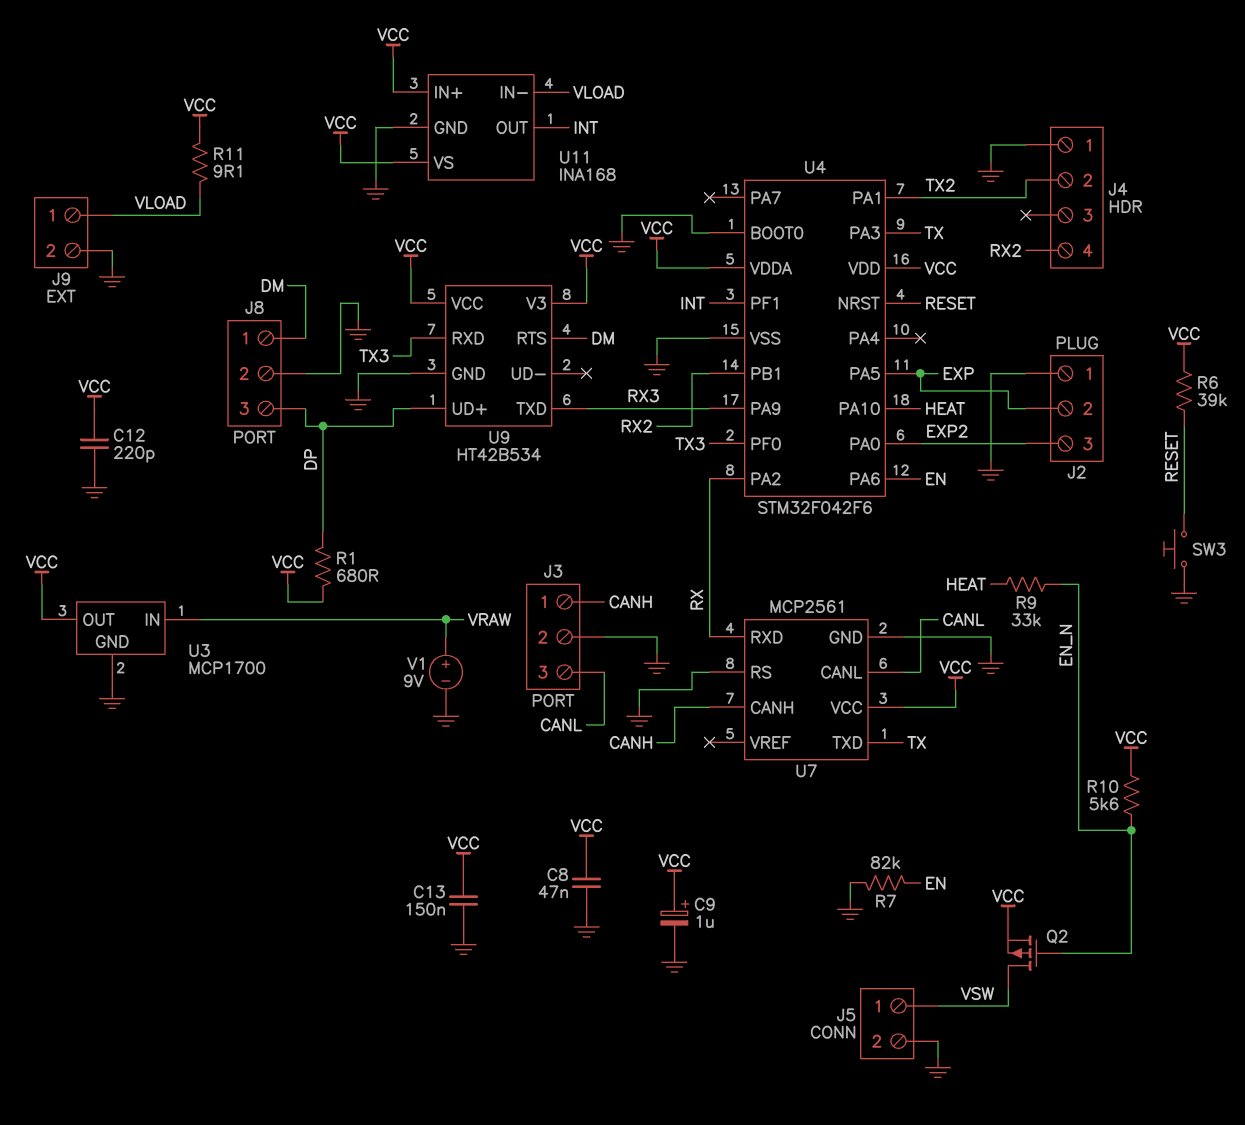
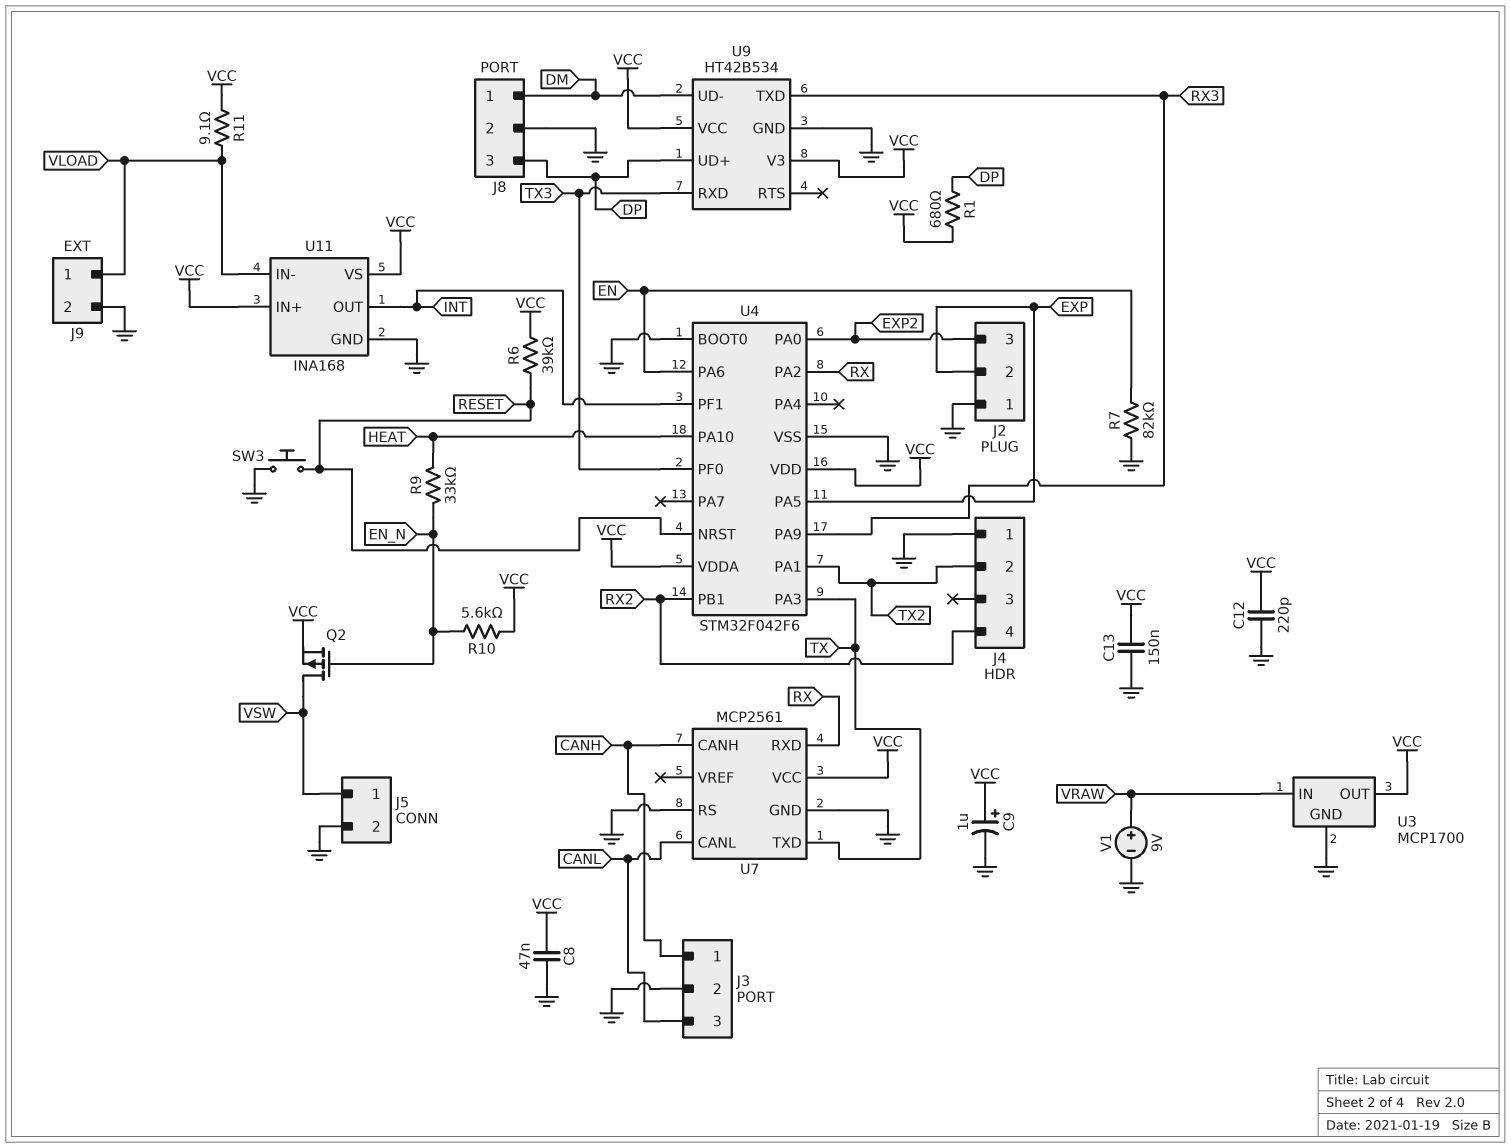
U9 pin RTS: DM -> none
U9 pin UD-: none -> DM

